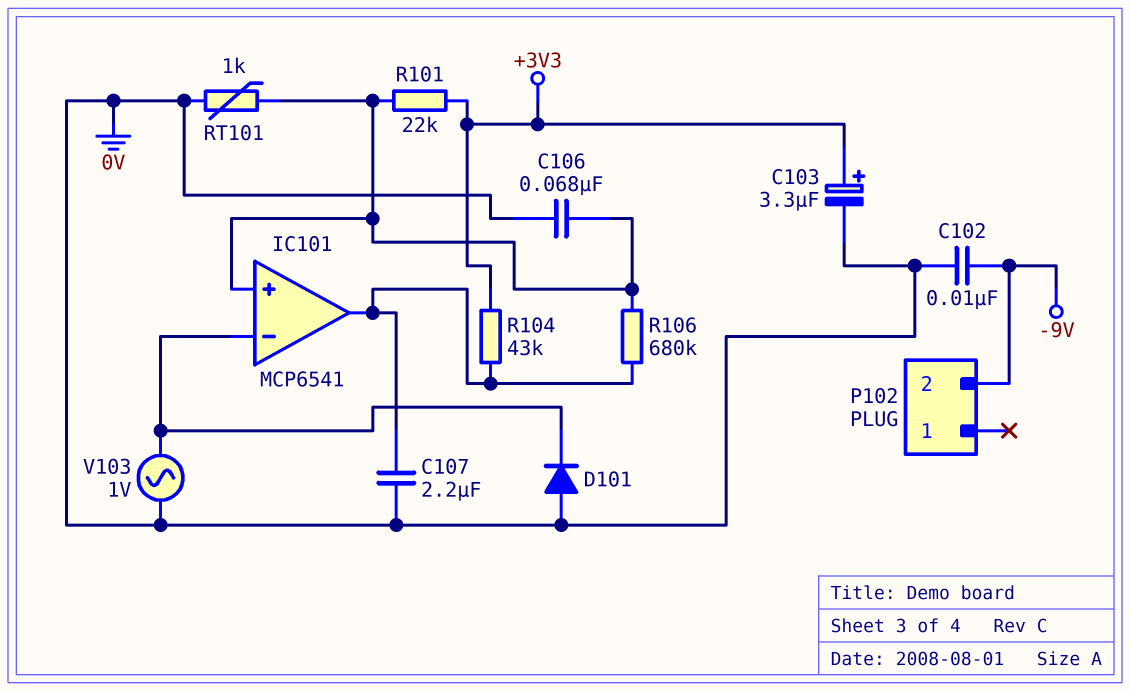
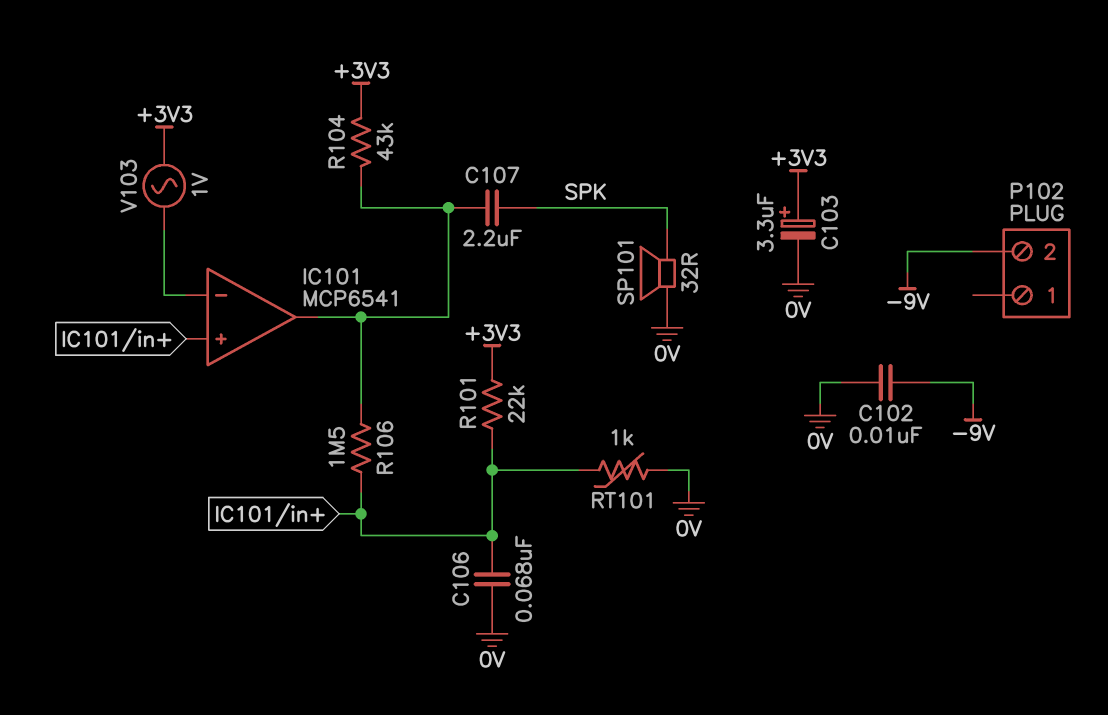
C107: 2.2uF (0V, IC101/out) -> 2.2uF (IC101/out, SPK)
D101: diode (A 0V, K IC101/in-) -> none
R106: 680k (IC101/in+, IC101/out) -> 1.5M (IC101/in+, IC101/out)
SP101: none -> speaker 32R (0V, SPK)
V103: AC 1V (0V, IC101/in-) -> AC 1V (+3V3, IC101/in-)

